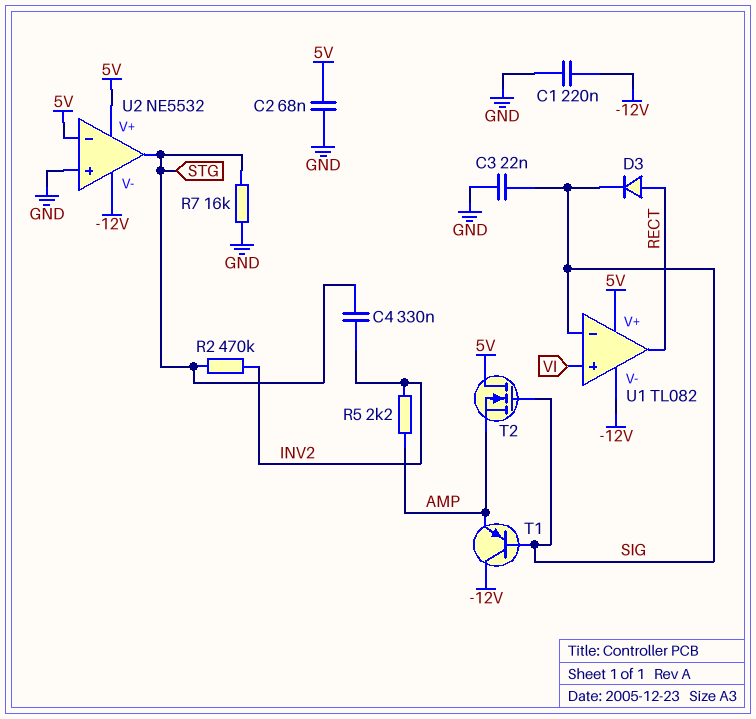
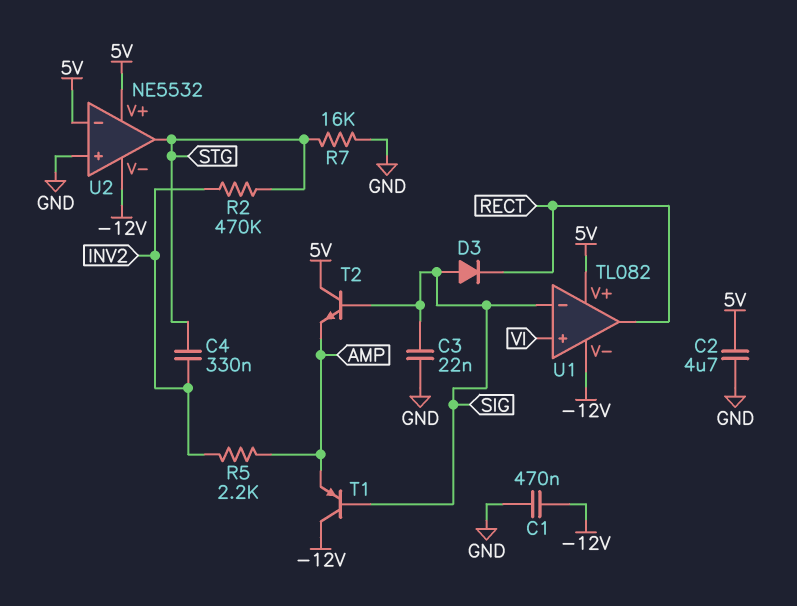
C1: 220nF (-12V, GND) -> 470nF (-12V, GND)
C2: 68nF (5V, GND) -> 4.7uF (5V, GND)
D3: diode (A RECT, K SIG) -> diode (A SIG, K RECT)
T2: NMOS (G SIG, D 5V, S AMP) -> NPN (B SIG, C 5V, E AMP)

